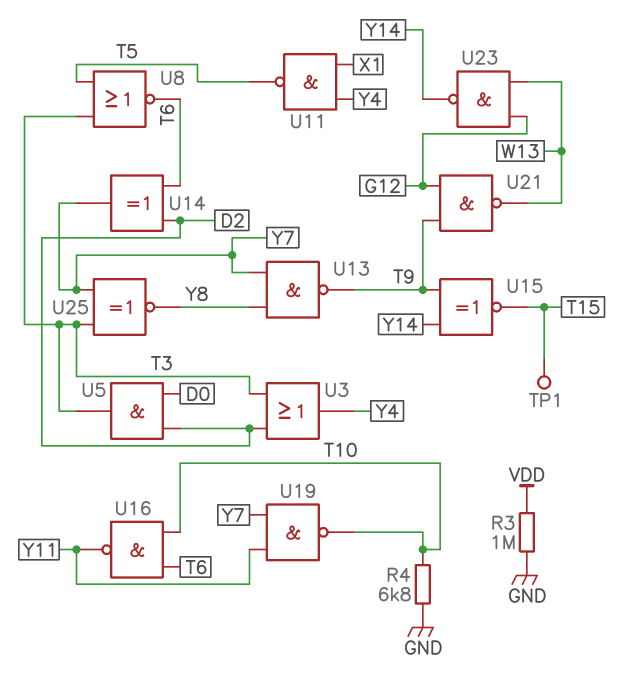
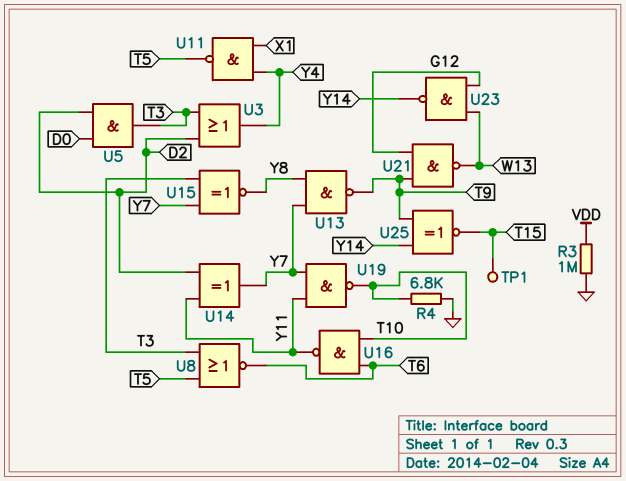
U14: XOR (in D2, in T6, out Y7) -> XOR (in D2, in Y11, out Y7)
U15: XNOR (in T9, in Y14, out T15) -> XNOR (in T3, in Y7, out Y8)
U25: XNOR (in T3, in Y7, out Y8) -> XNOR (in T9, in Y14, out T15)

